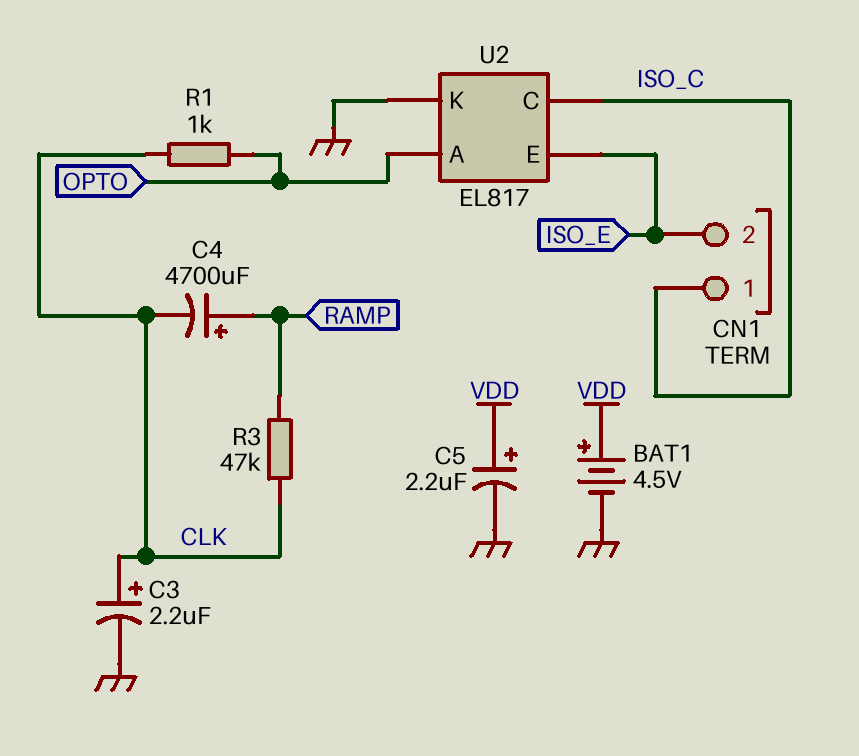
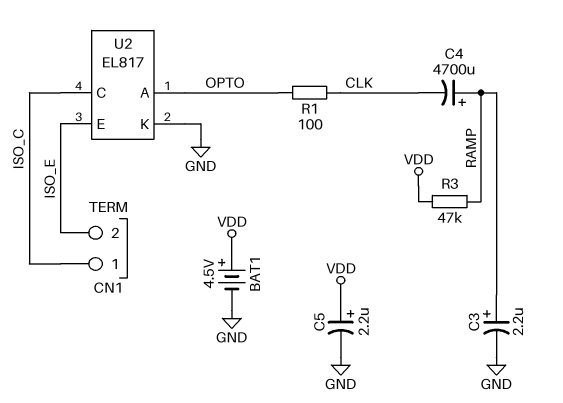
C3: 2.2uF (plus CLK, minus GND) -> 2.2uF (plus RAMP, minus GND)
R1: 1k (CLK, OPTO) -> 100 (CLK, OPTO)
R3: 47k (CLK, RAMP) -> 47k (RAMP, VDD)

